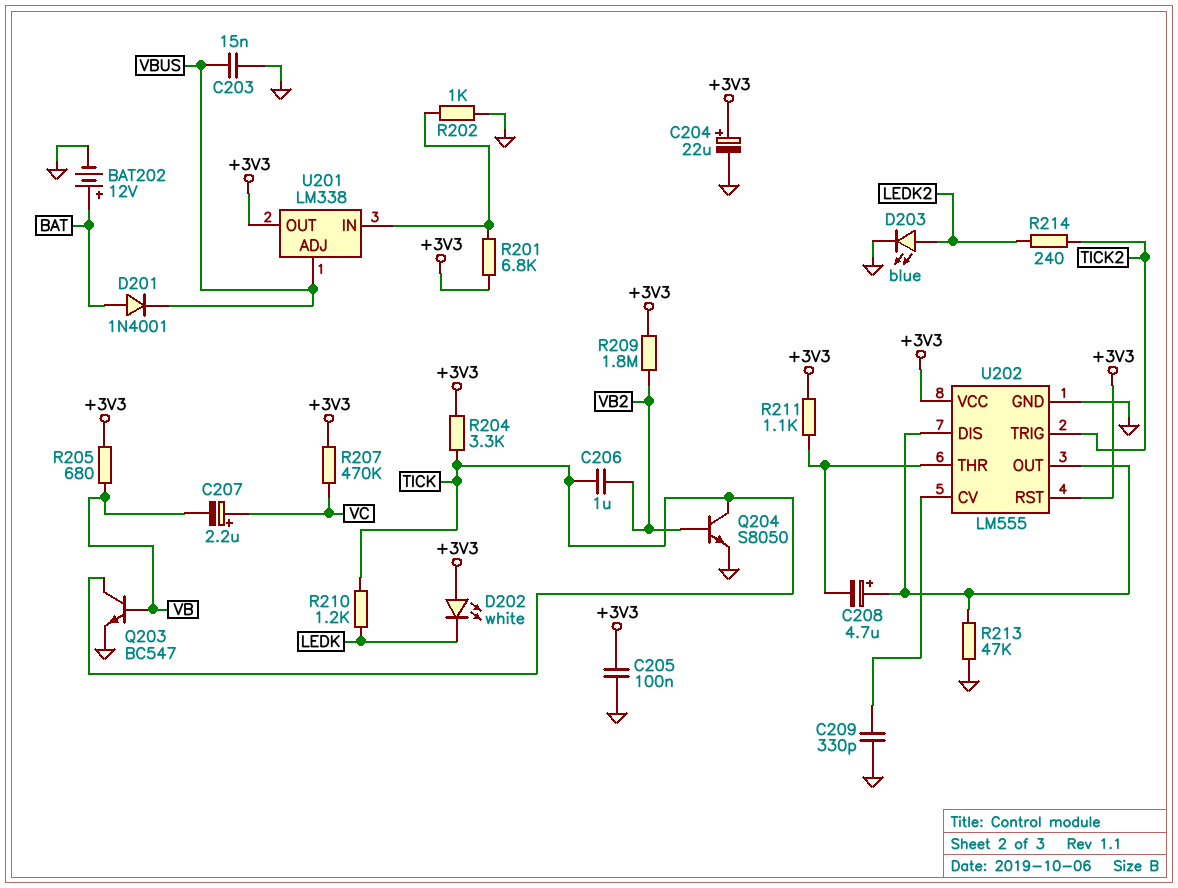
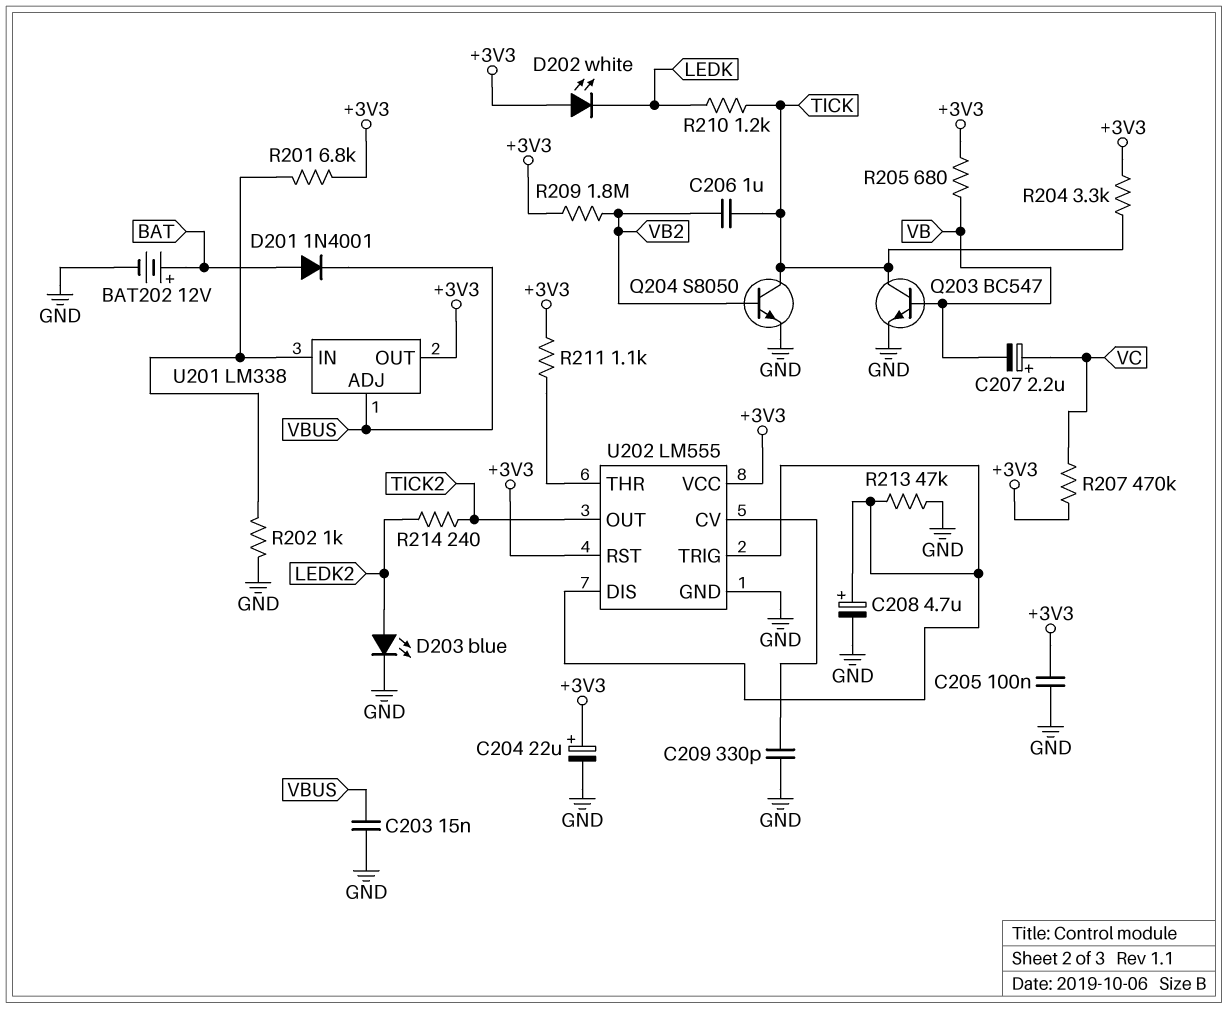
C208: 4.7uF (plus U202/DIS, minus U202/THR) -> 4.7uF (plus U202/DIS, minus GND)
U202 pin OUT: U202/DIS -> TICK2
U202 pin TRIG: TICK2 -> U202/DIS

